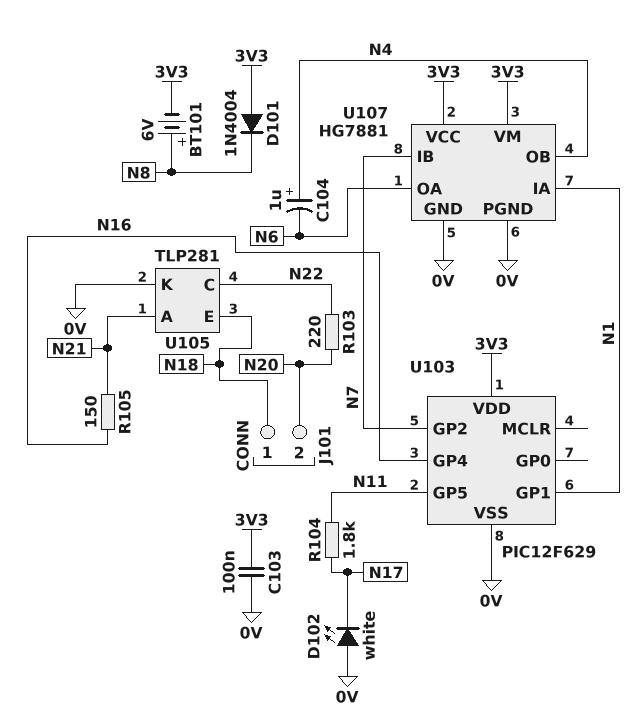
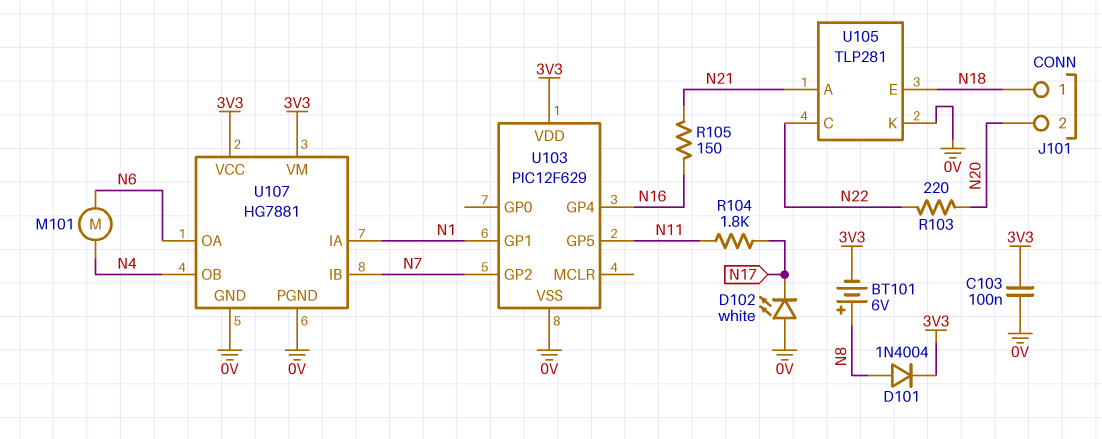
C104: 1uF (plus N4, minus N6) -> none
D101: diode 1N4004 (A 3V3, K N8) -> diode 1N4004 (A N8, K 3V3)
M101: none -> motor (N4, N6)

